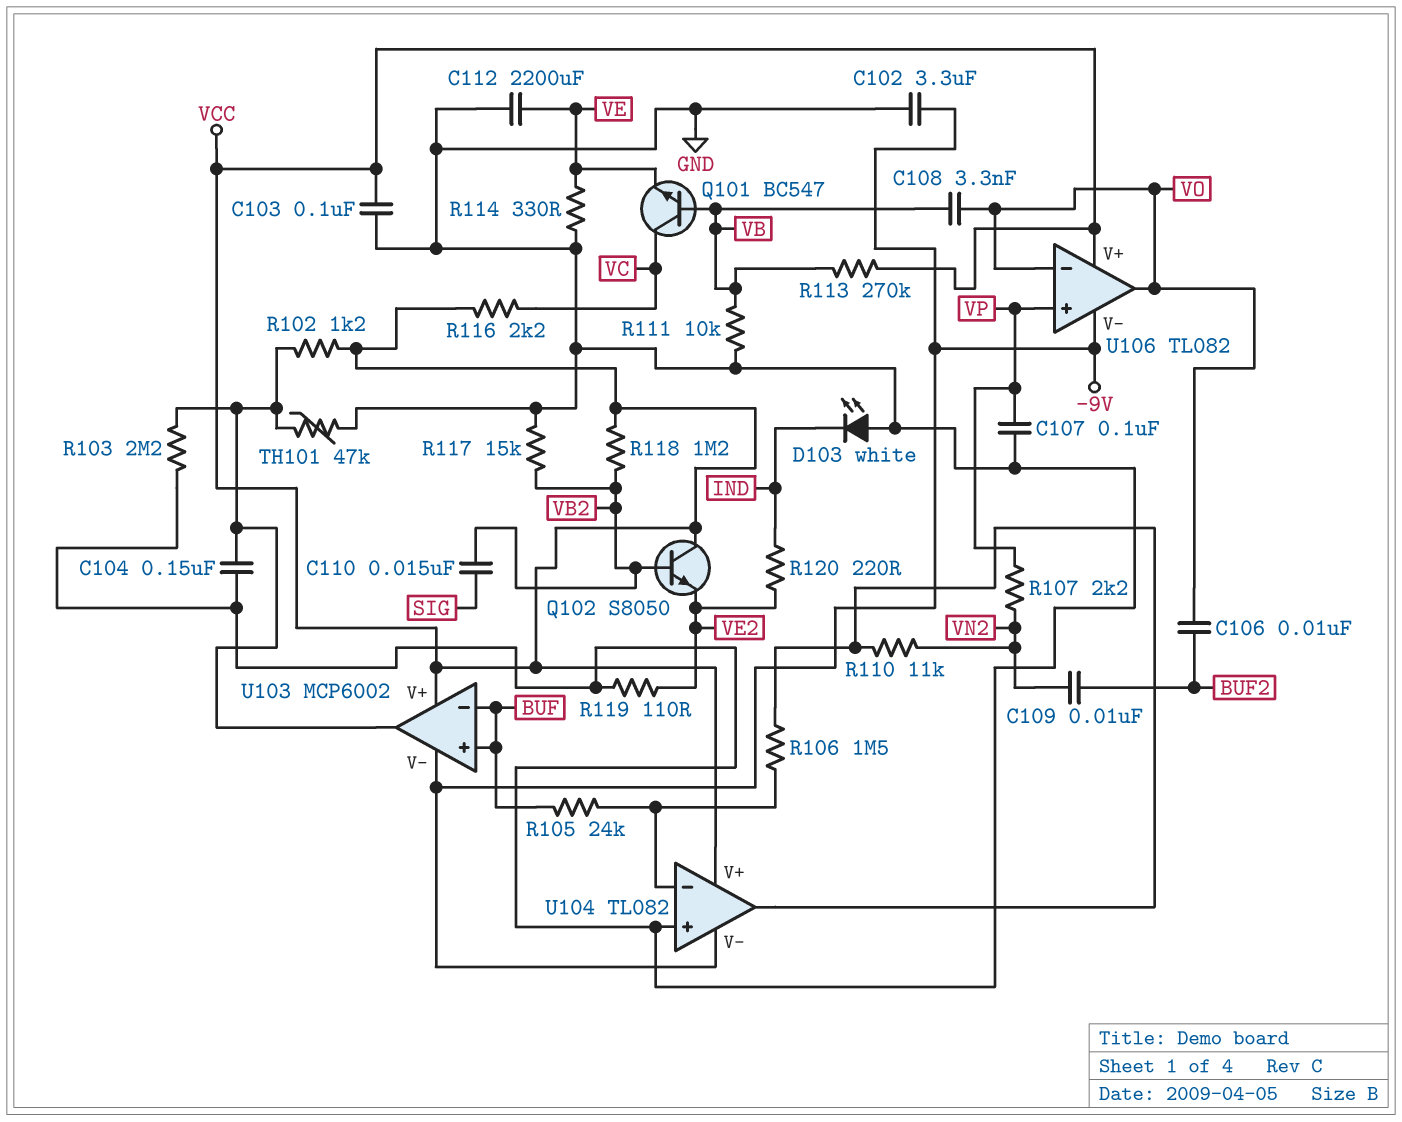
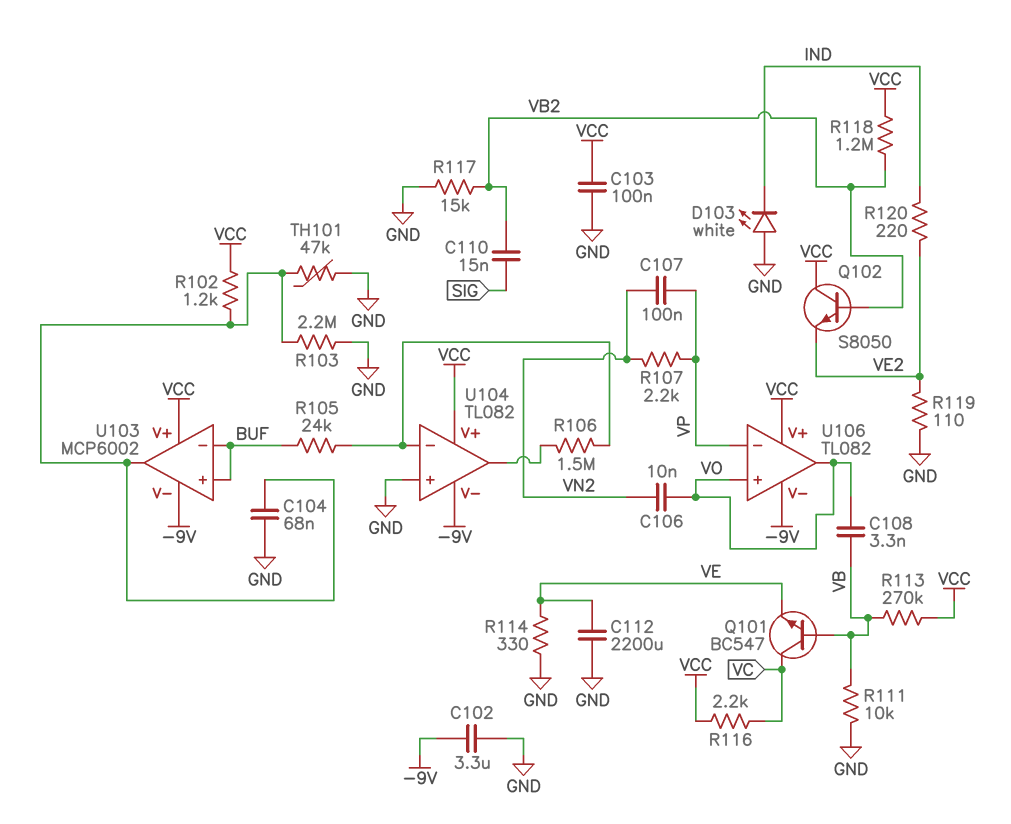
C104: 150nF (GND, U103/out) -> 68nF (GND, U103/out)
C106: 10nF (BUF2, VO) -> 10nF (VN2, VO)
C107: 100nF (GND, VP) -> 100nF (VN2, VP)
C109: 10nF (BUF2, VN2) -> none
R110: 11k (U104/out, VN2) -> none
U106 pin in+: VP -> VO
U106 pin in-: VO -> VP

